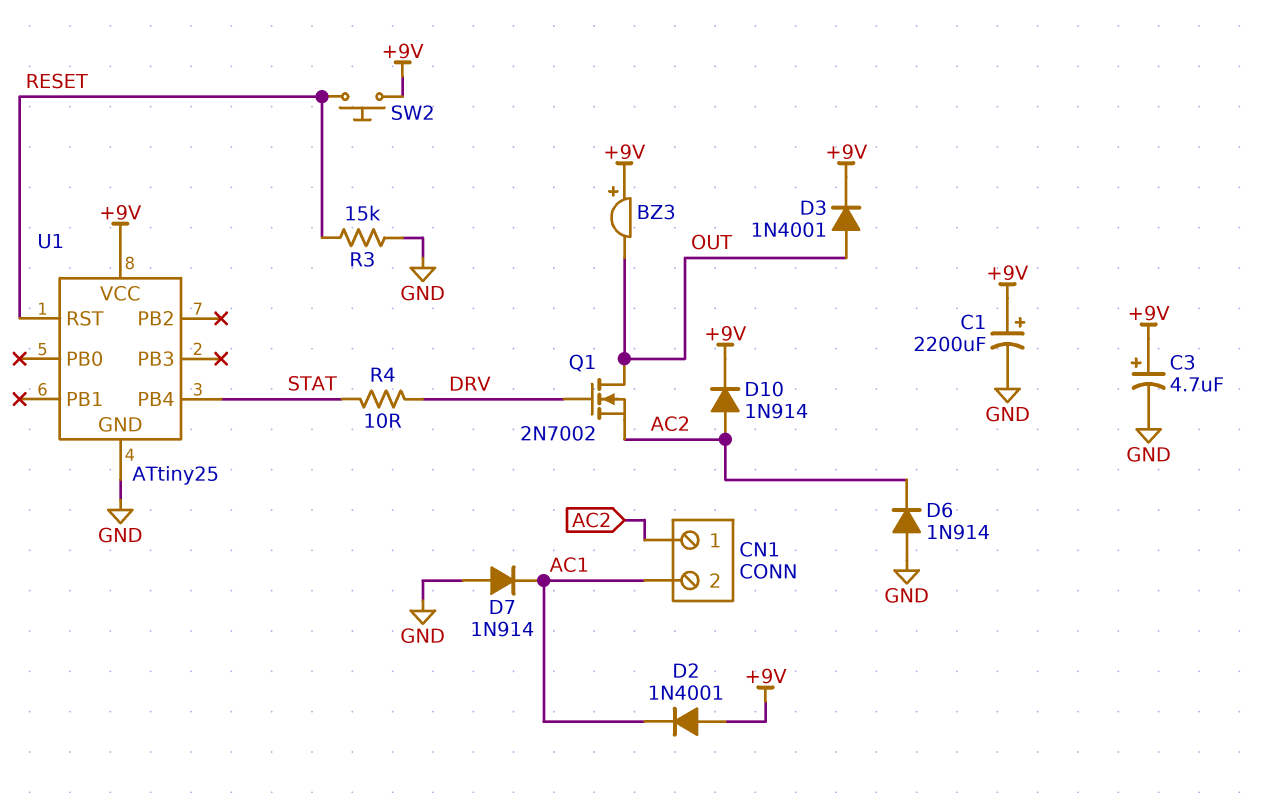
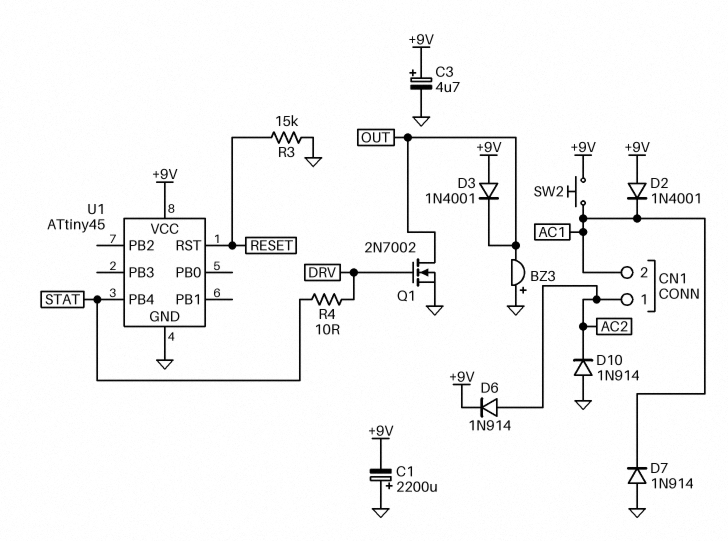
BZ3: buzzer (plus +9V, minus OUT) -> buzzer (plus GND, minus OUT)
C1: 2200uF (plus +9V, minus GND) -> 2200uF (plus GND, minus +9V)
D3: diode 1N4001 (A OUT, K +9V) -> diode 1N4001 (A +9V, K OUT)
D6: diode 1N914 (A GND, K AC2) -> diode 1N914 (A AC2, K +9V)
D10: diode 1N914 (A AC2, K +9V) -> diode 1N914 (A GND, K AC2)
Q1: NMOS 2N7002 (G DRV, D OUT, S AC2) -> NMOS 2N7002 (G DRV, D OUT, S GND)
SW2: button (+9V, RESET) -> button (+9V, AC1)
U1: ATtiny25 -> ATtiny45

